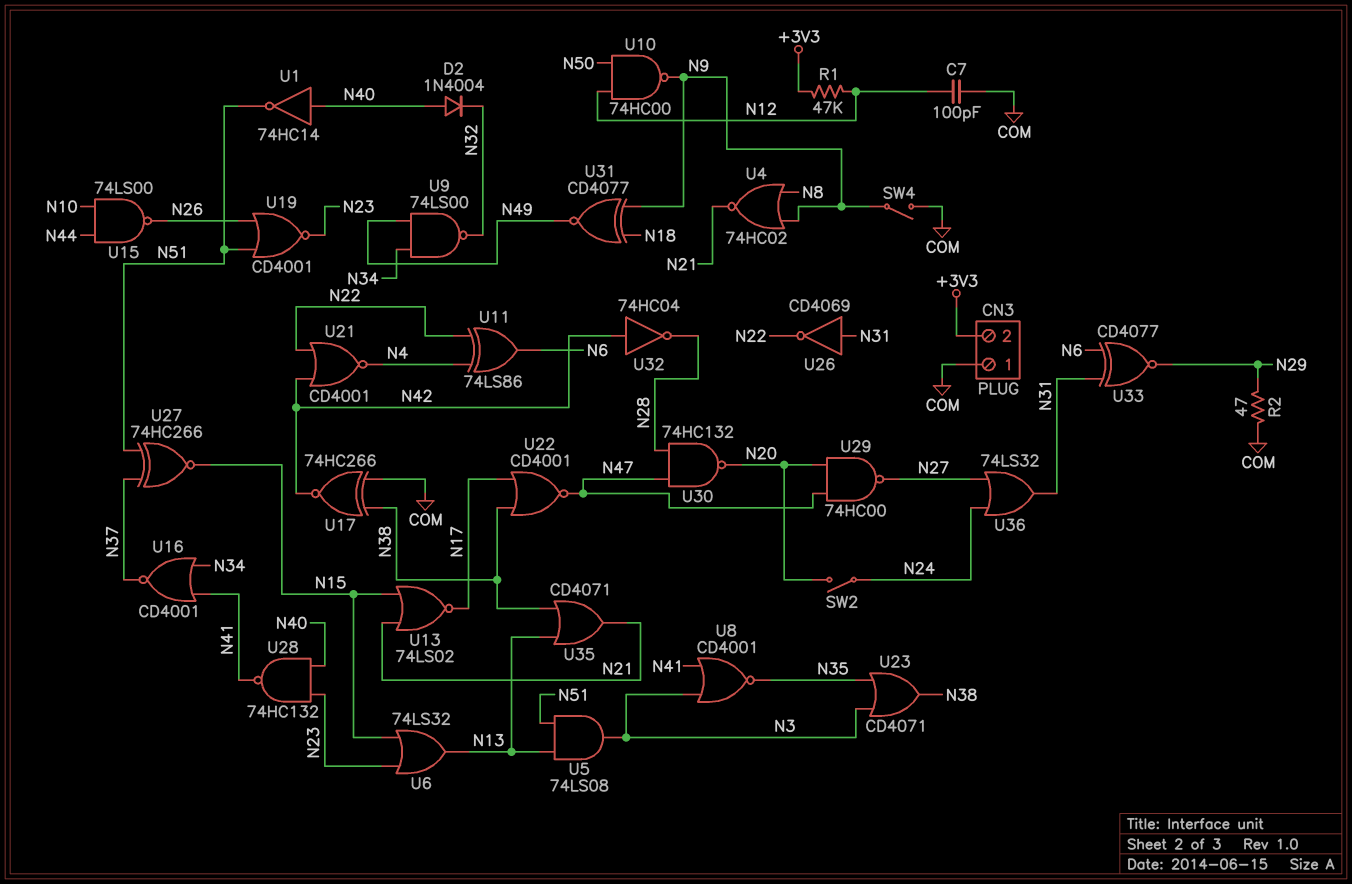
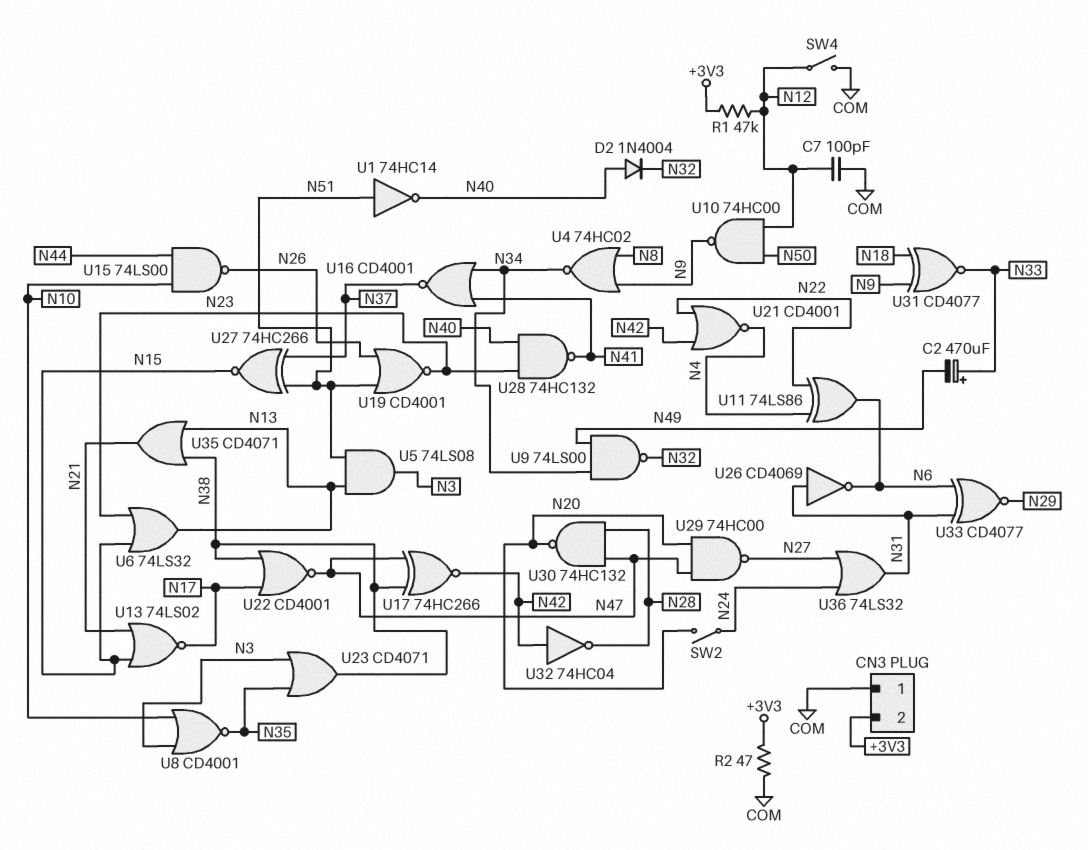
C2: none -> 470uF (plus N33, minus N49)
R2: 47 (COM, N29) -> 47 (+3V3, COM)
SW4: switch (COM, N9) -> switch (COM, N12)
U1: NOT 74HC14 (in N40, out N51) -> NOT 74HC14 (in N51, out N40)
U4: NOR 74HC02 (in N8, in N9, out N21) -> NOR 74HC02 (in N8, in N9, out N34)
U8: NOR CD4001 (in N3, in N41, out N35) -> NOR CD4001 (in N3, in N10, out N35)
U17: XNOR 74HC266 (in COM, in N38, out N42) -> XNOR 74HC266 (in N38, in N47, out N42)
U26: NOT CD4069 (in N31, out N22) -> NOT CD4069 (in N31, out N6)
U31: XNOR CD4077 (in N9, in N18, out N49) -> XNOR CD4077 (in N9, in N18, out N33)

